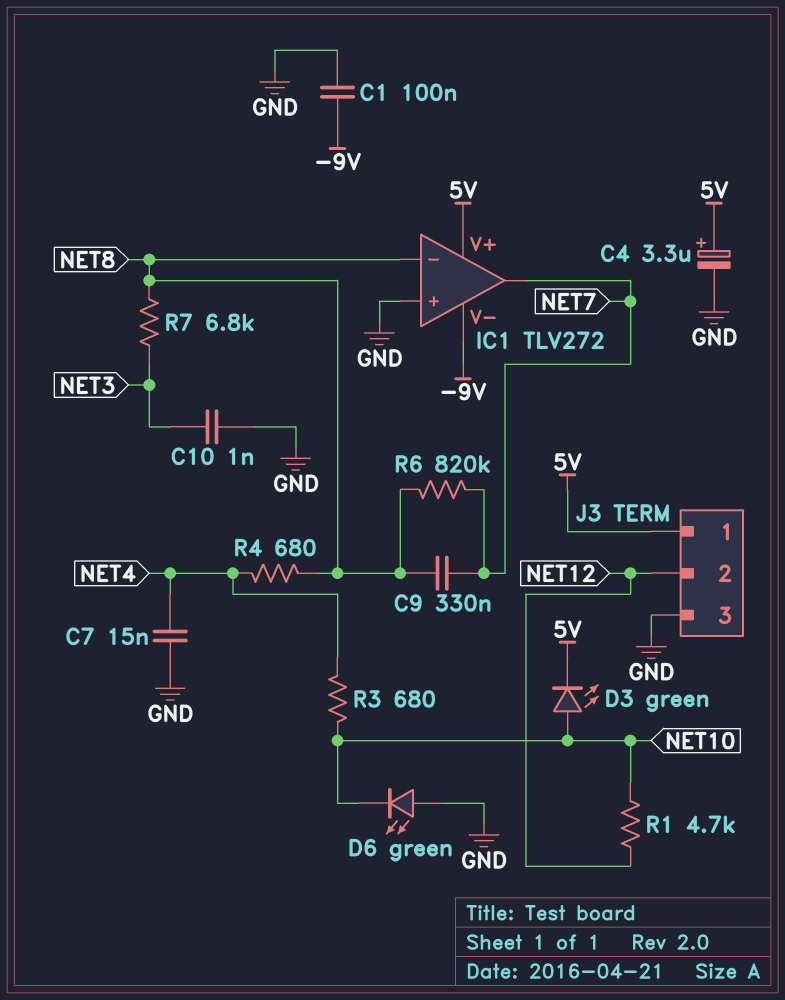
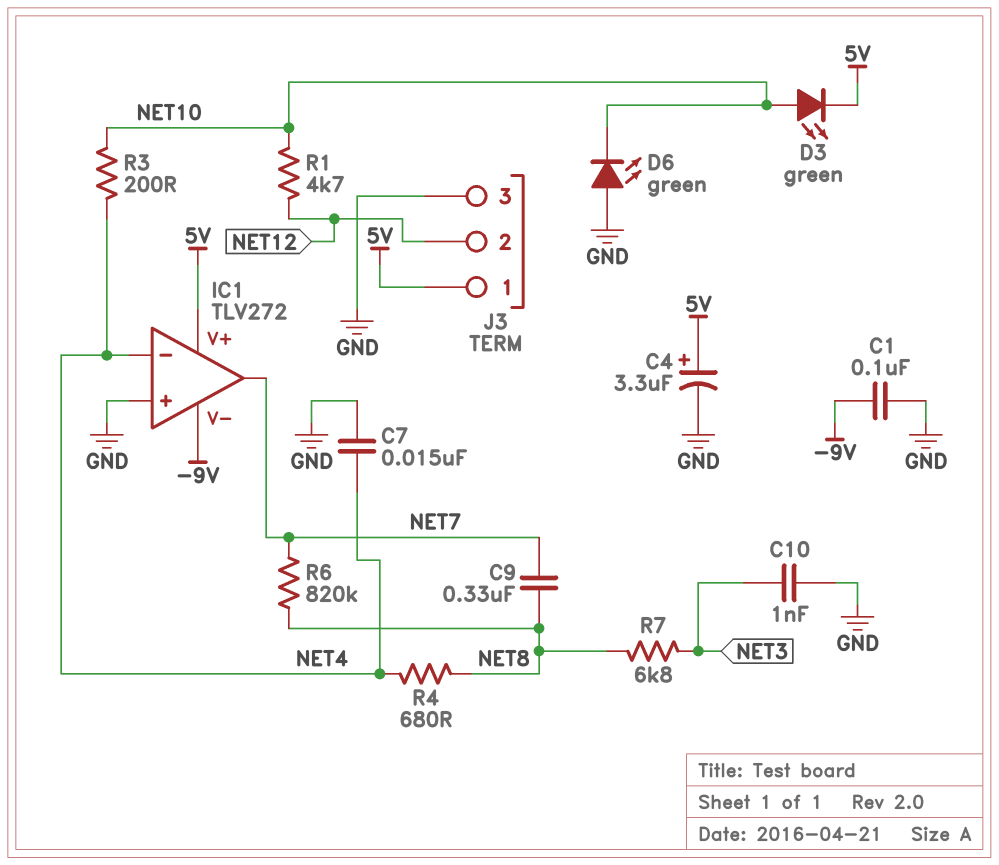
IC1 pin in-: NET8 -> NET4
R3: 680 (NET4, NET10) -> 200 (NET4, NET10)

